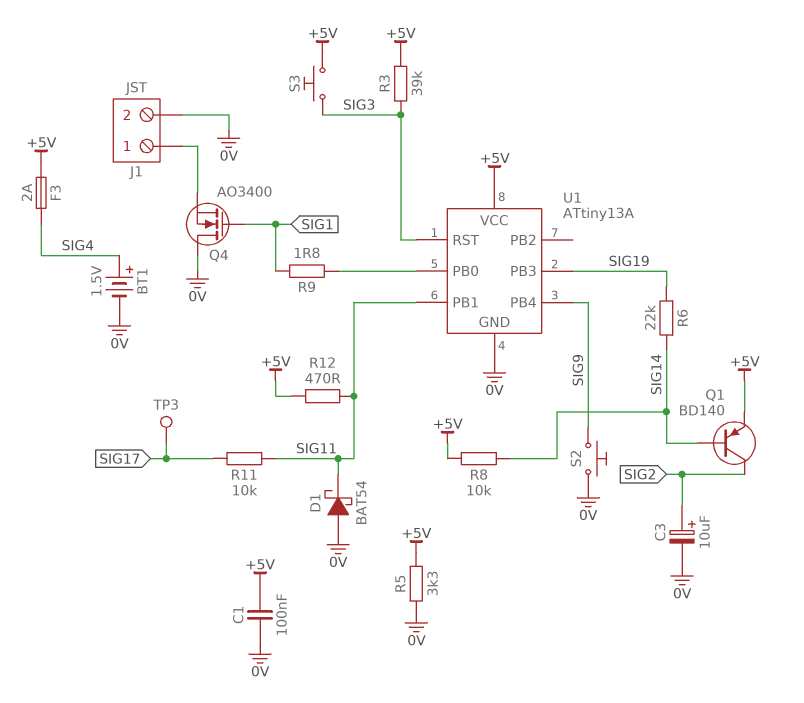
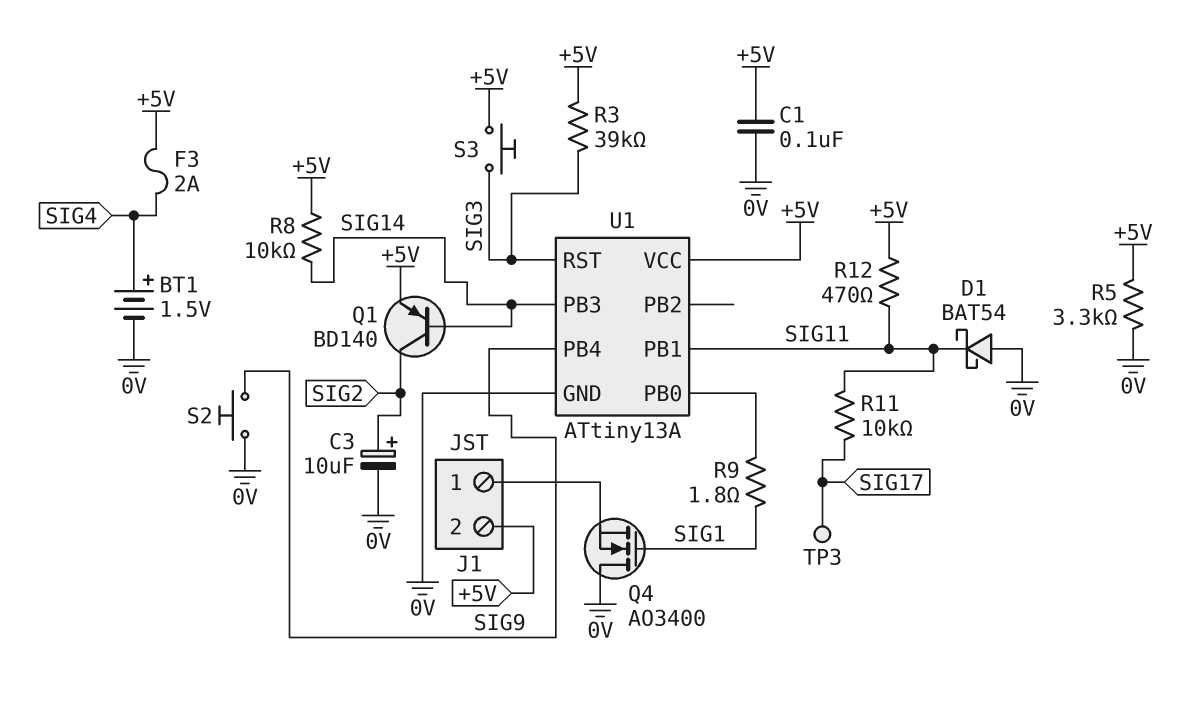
J1 pin 2: 0V -> +5V
R6: 22k (SIG14, SIG19) -> none
U1 pin PB3: SIG19 -> SIG14

